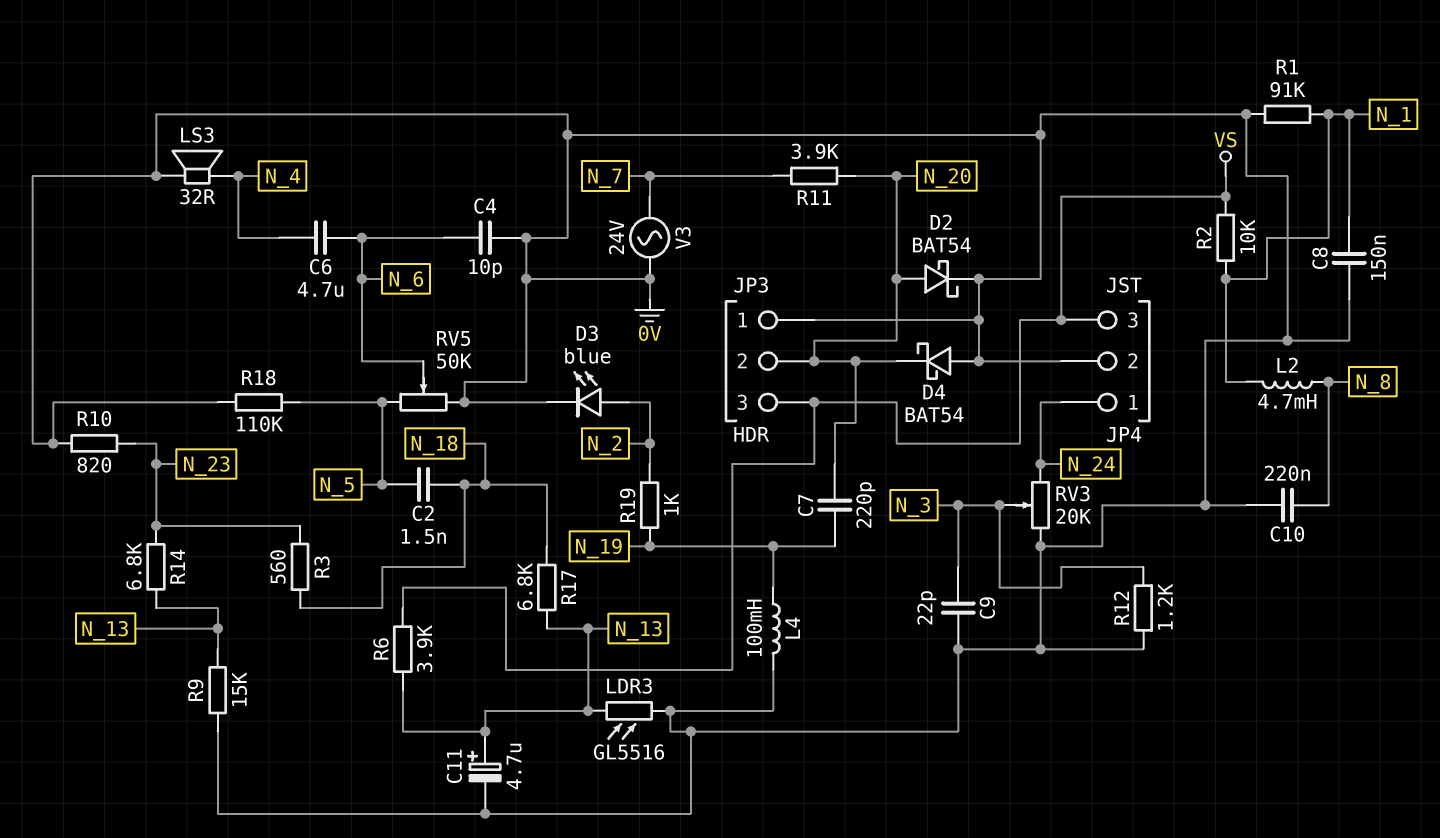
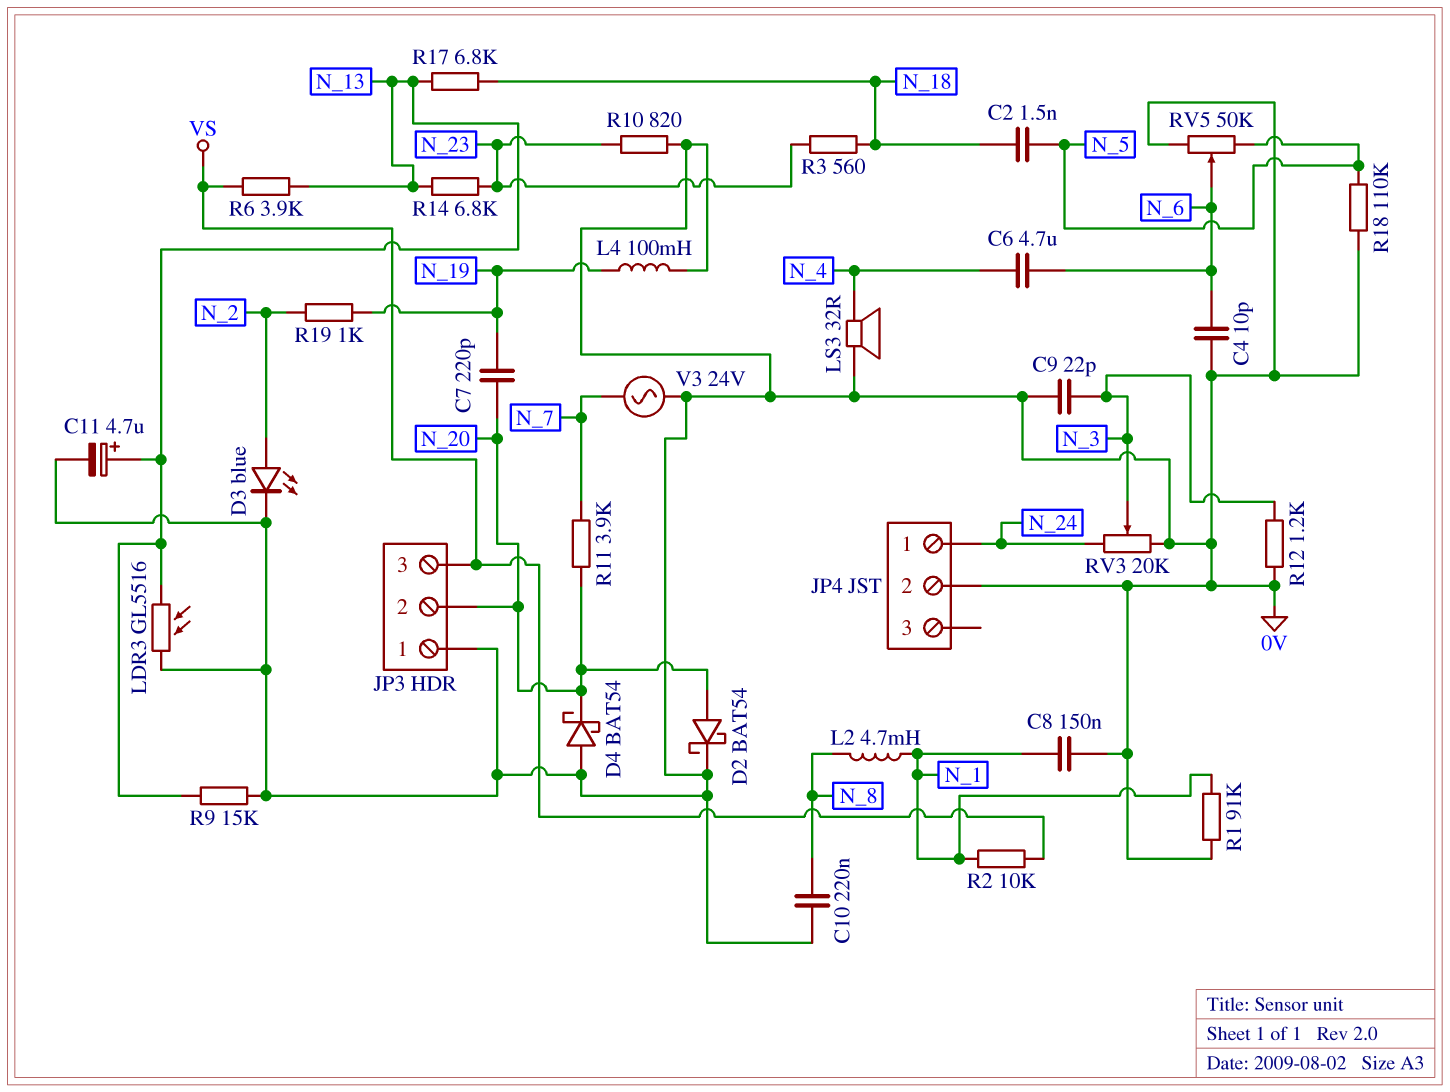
JP4 pin 3: VS -> none

